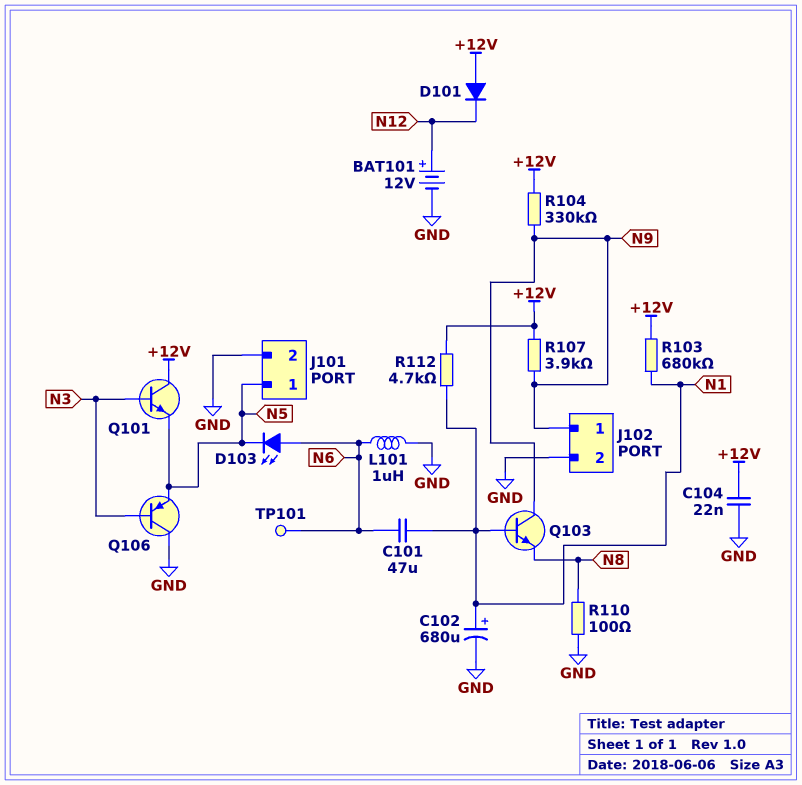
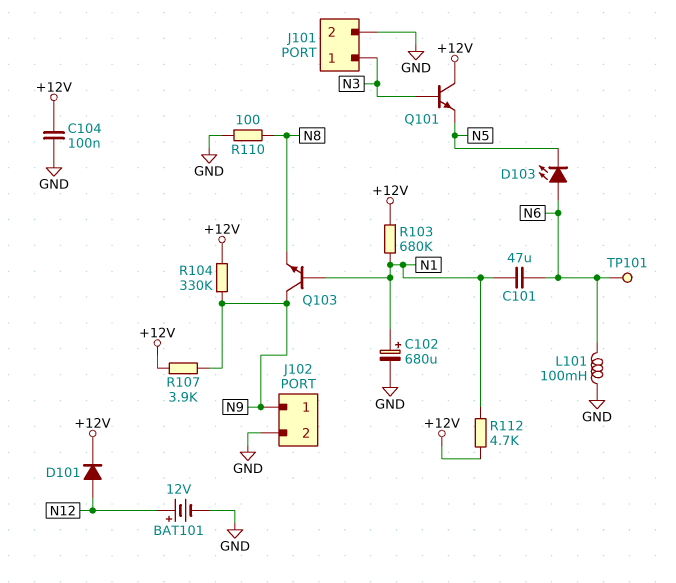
C104: 22nF (+12V, GND) -> 100nF (+12V, GND)
D101: diode (A +12V, K N12) -> diode (A N12, K +12V)
J101 pin 1: N5 -> N3
L101: 1uH (GND, N6) -> 100mH (GND, N6)
Q106: PNP (B N3, C GND, E N5) -> none

